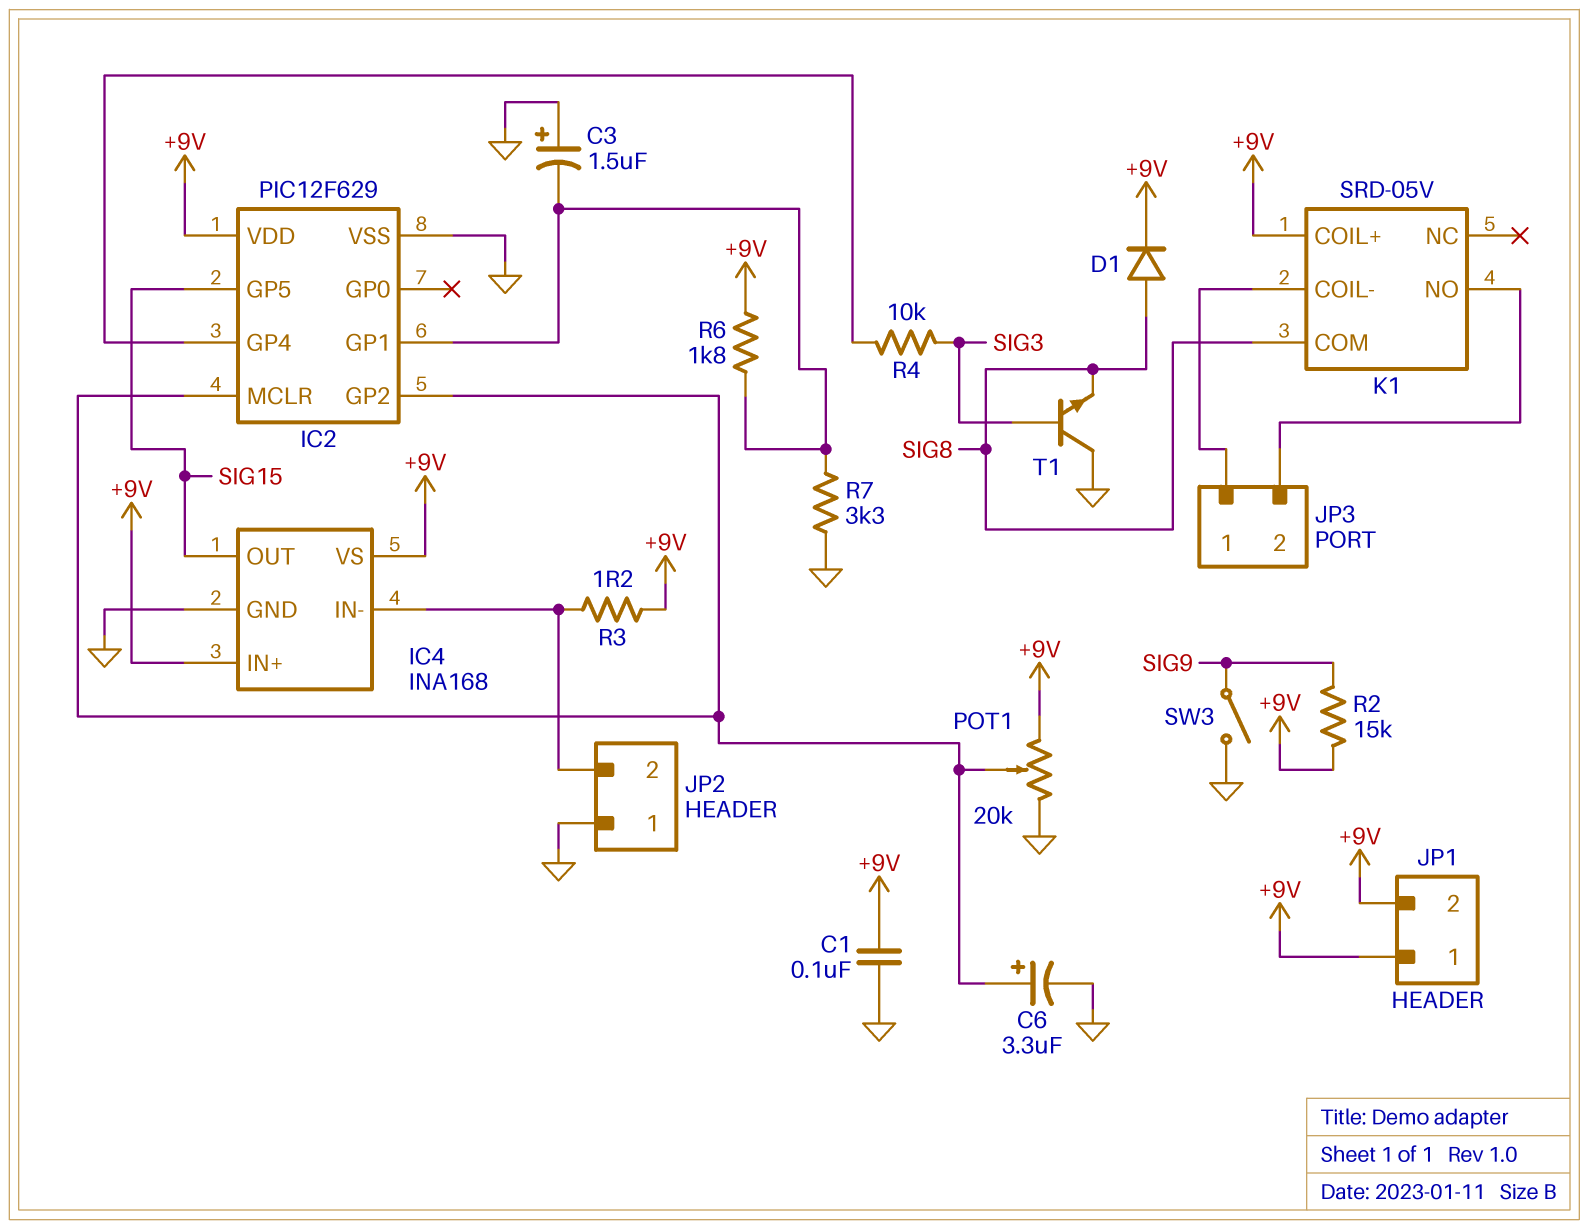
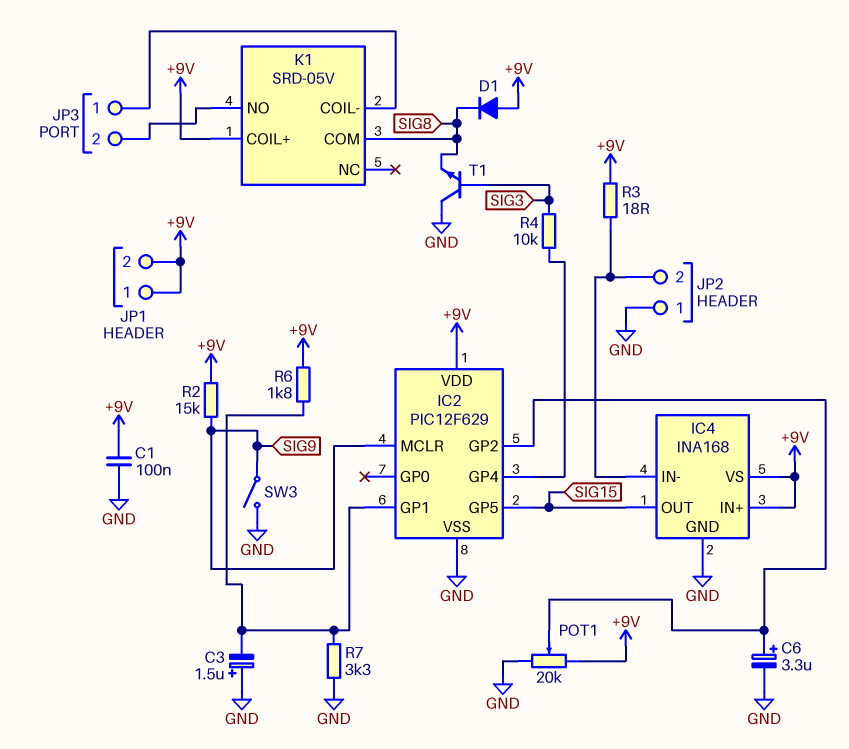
D1: diode (A SIG8, K +9V) -> diode (A +9V, K SIG8)
IC2 pin MCLR: IC2/GP2 -> SIG9
R3: 1.2 (+9V, IC4/IN-) -> 18 (+9V, IC4/IN-)

